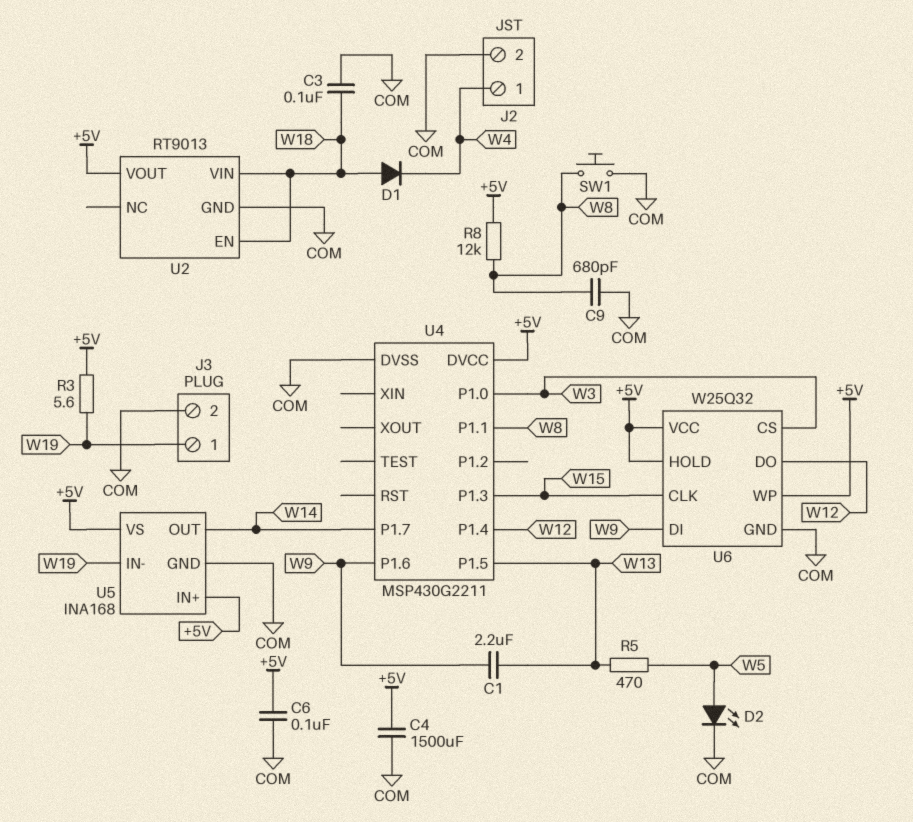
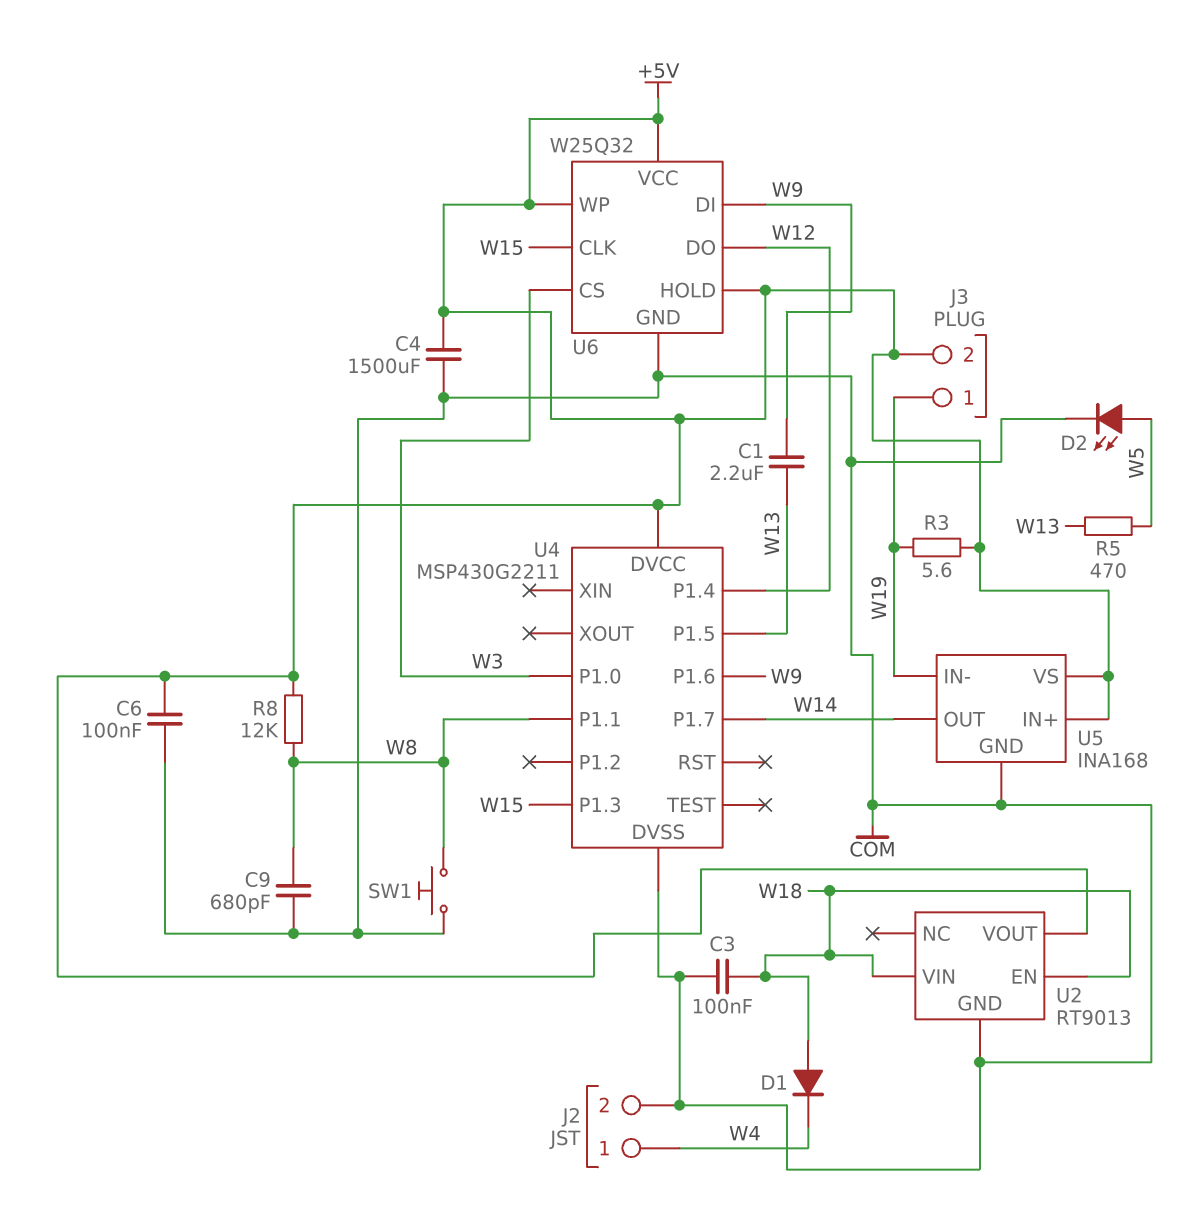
J3 pin 2: COM -> +5V

